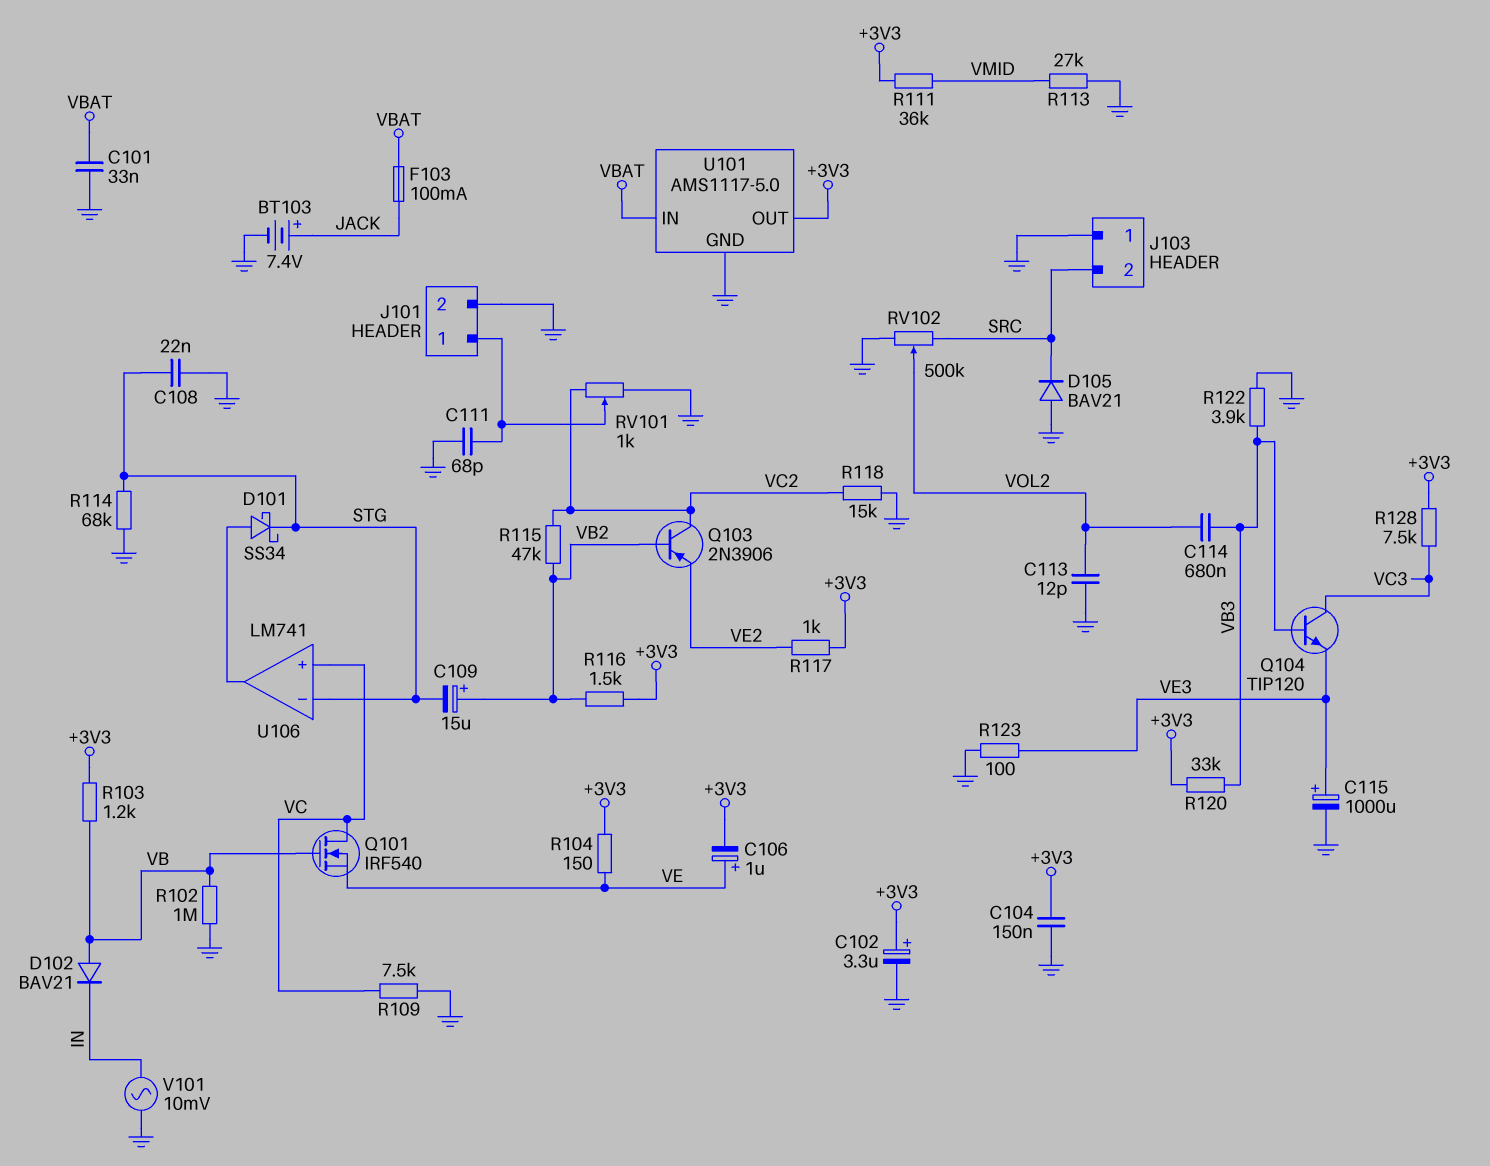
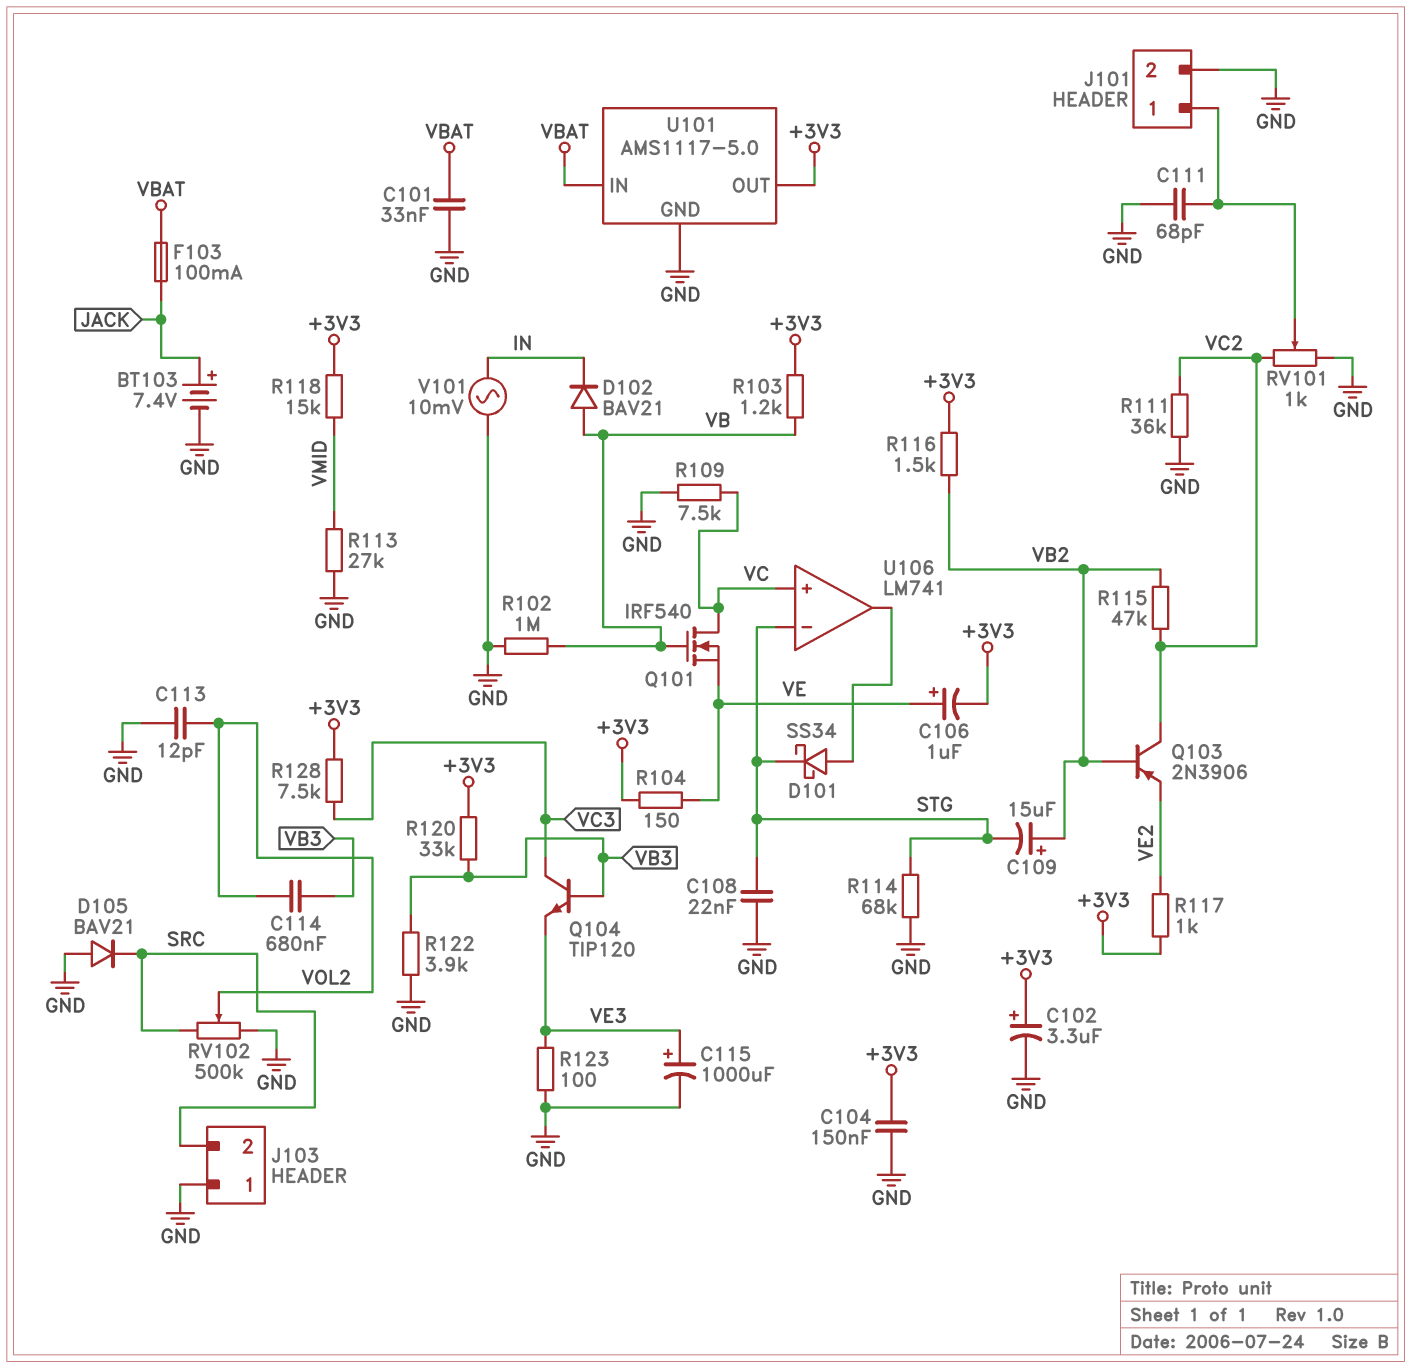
R111: 36k (+3V3, VMID) -> 36k (GND, VC2)
R118: 15k (GND, VC2) -> 15k (+3V3, VMID)

